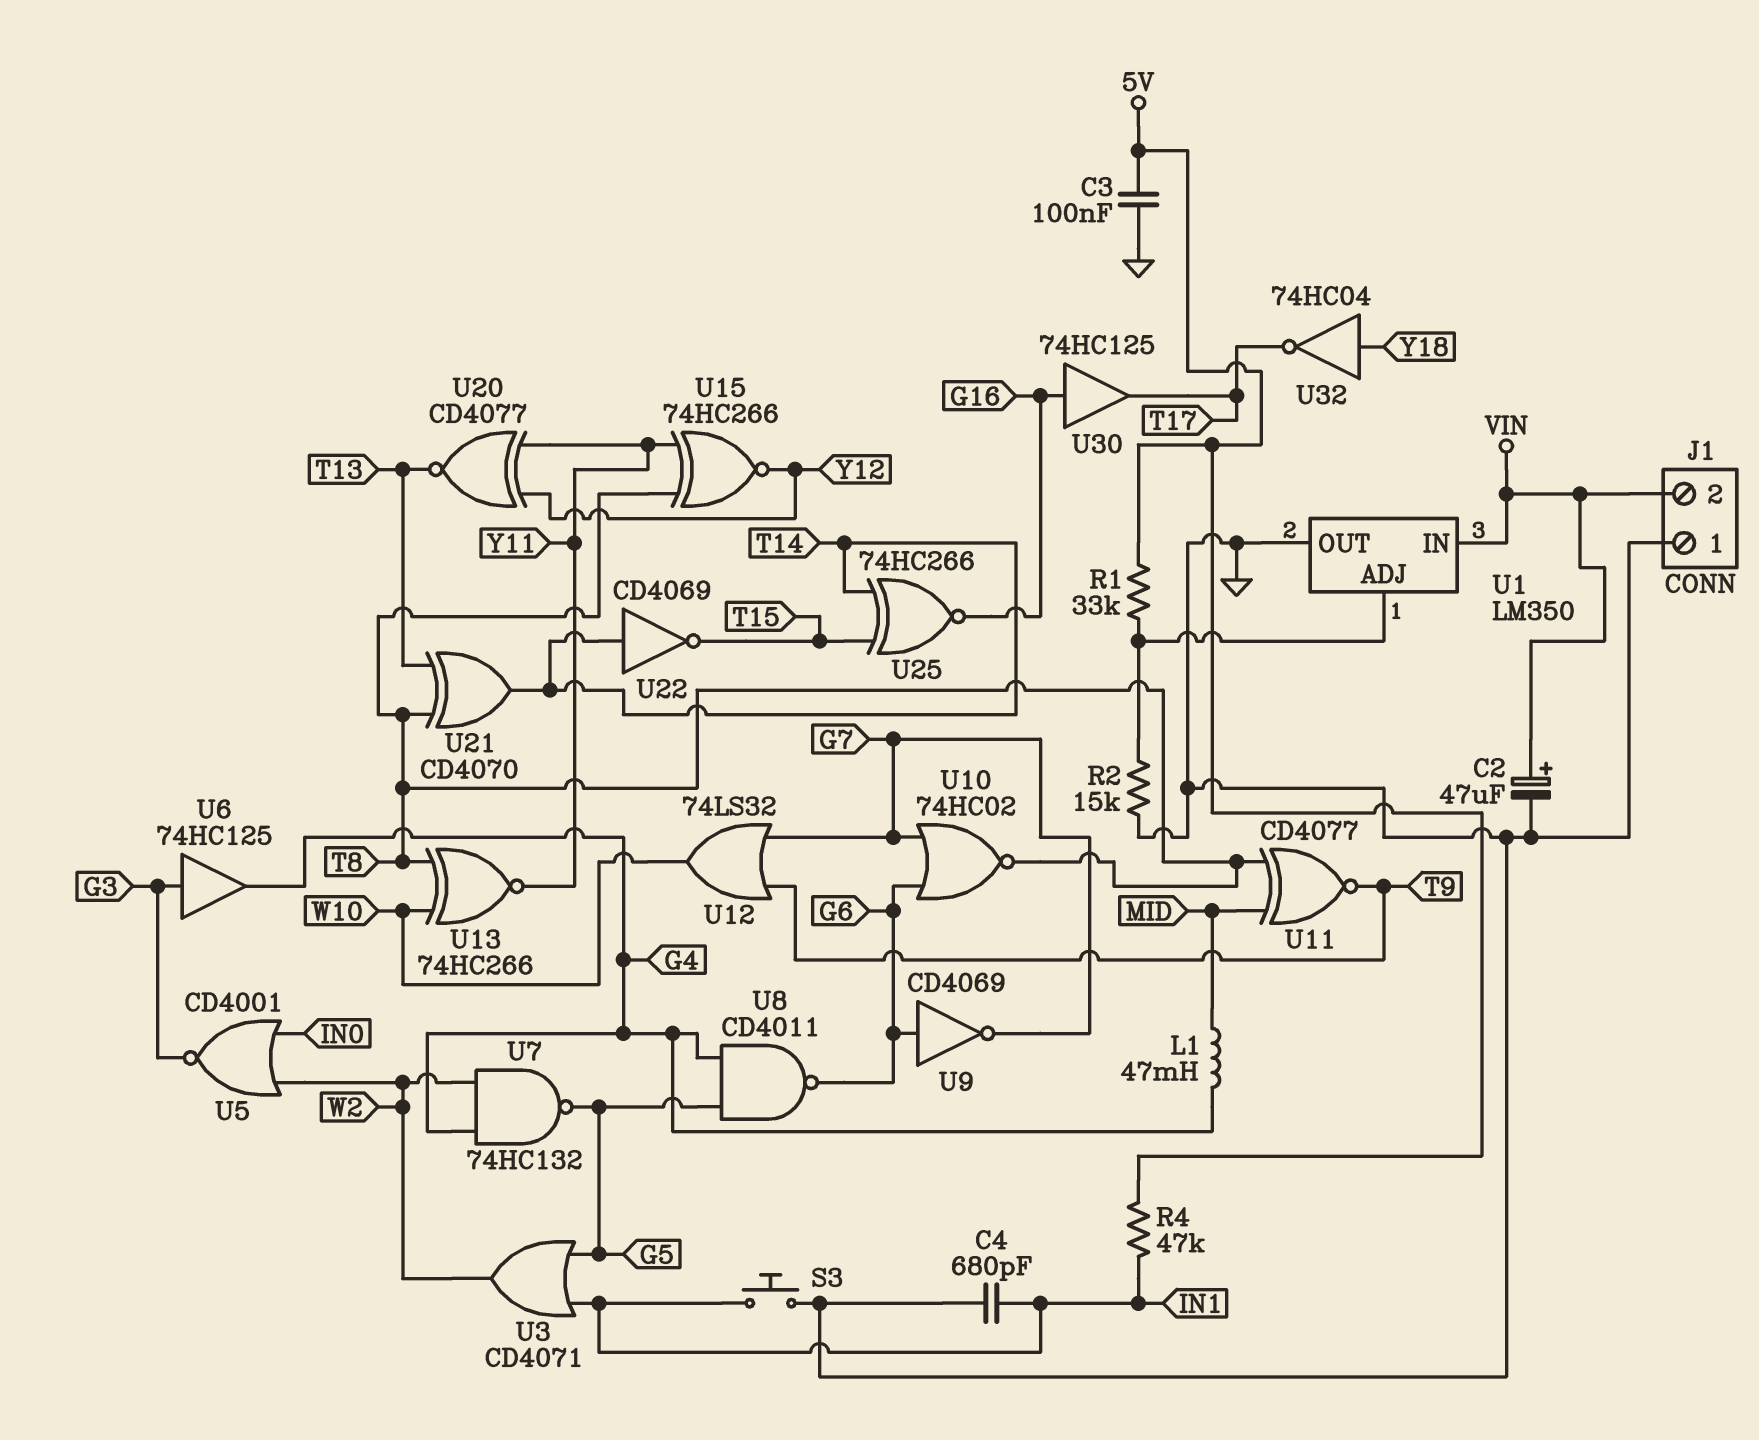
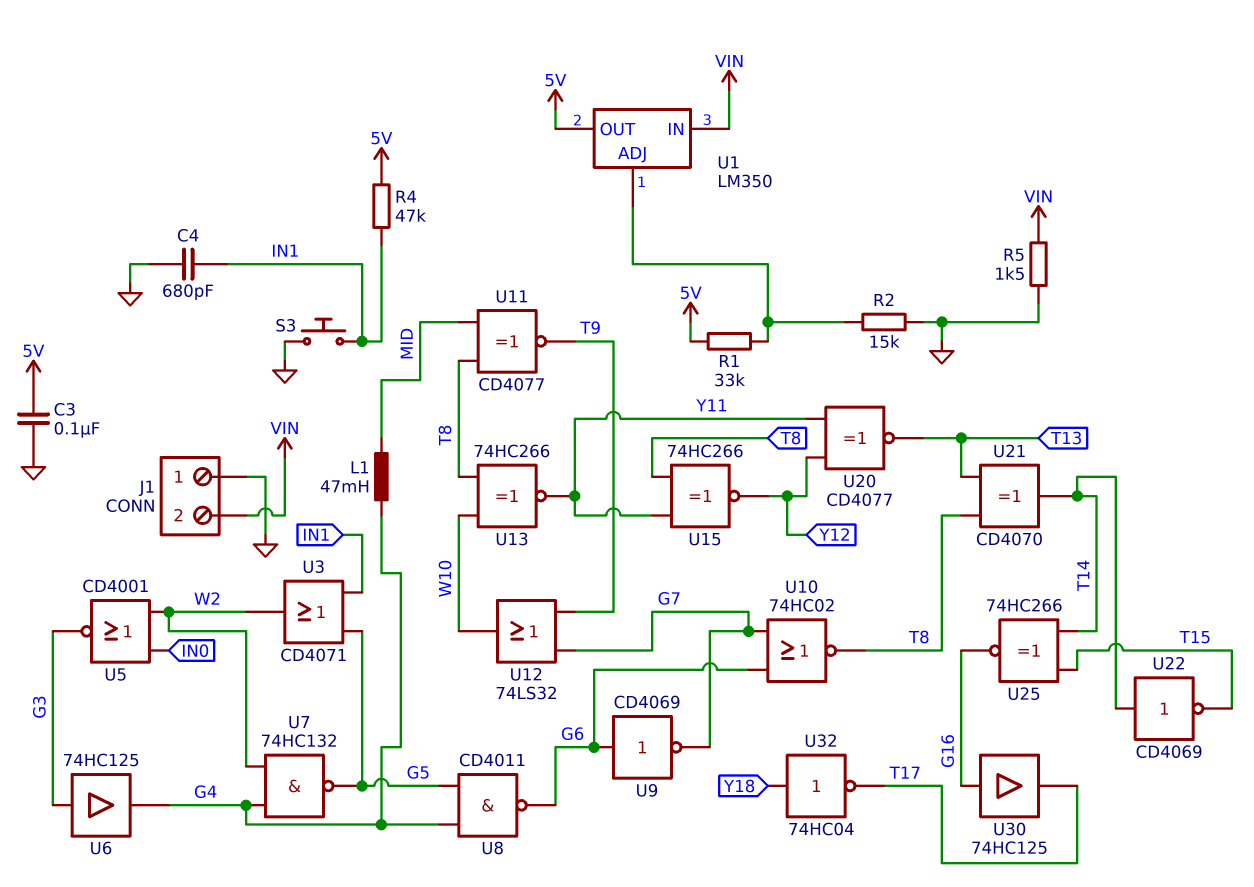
C2: 47uF (plus VIN, minus GND) -> none
R5: none -> 1.5k (GND, VIN)
U1 pin OUT: GND -> 5V

